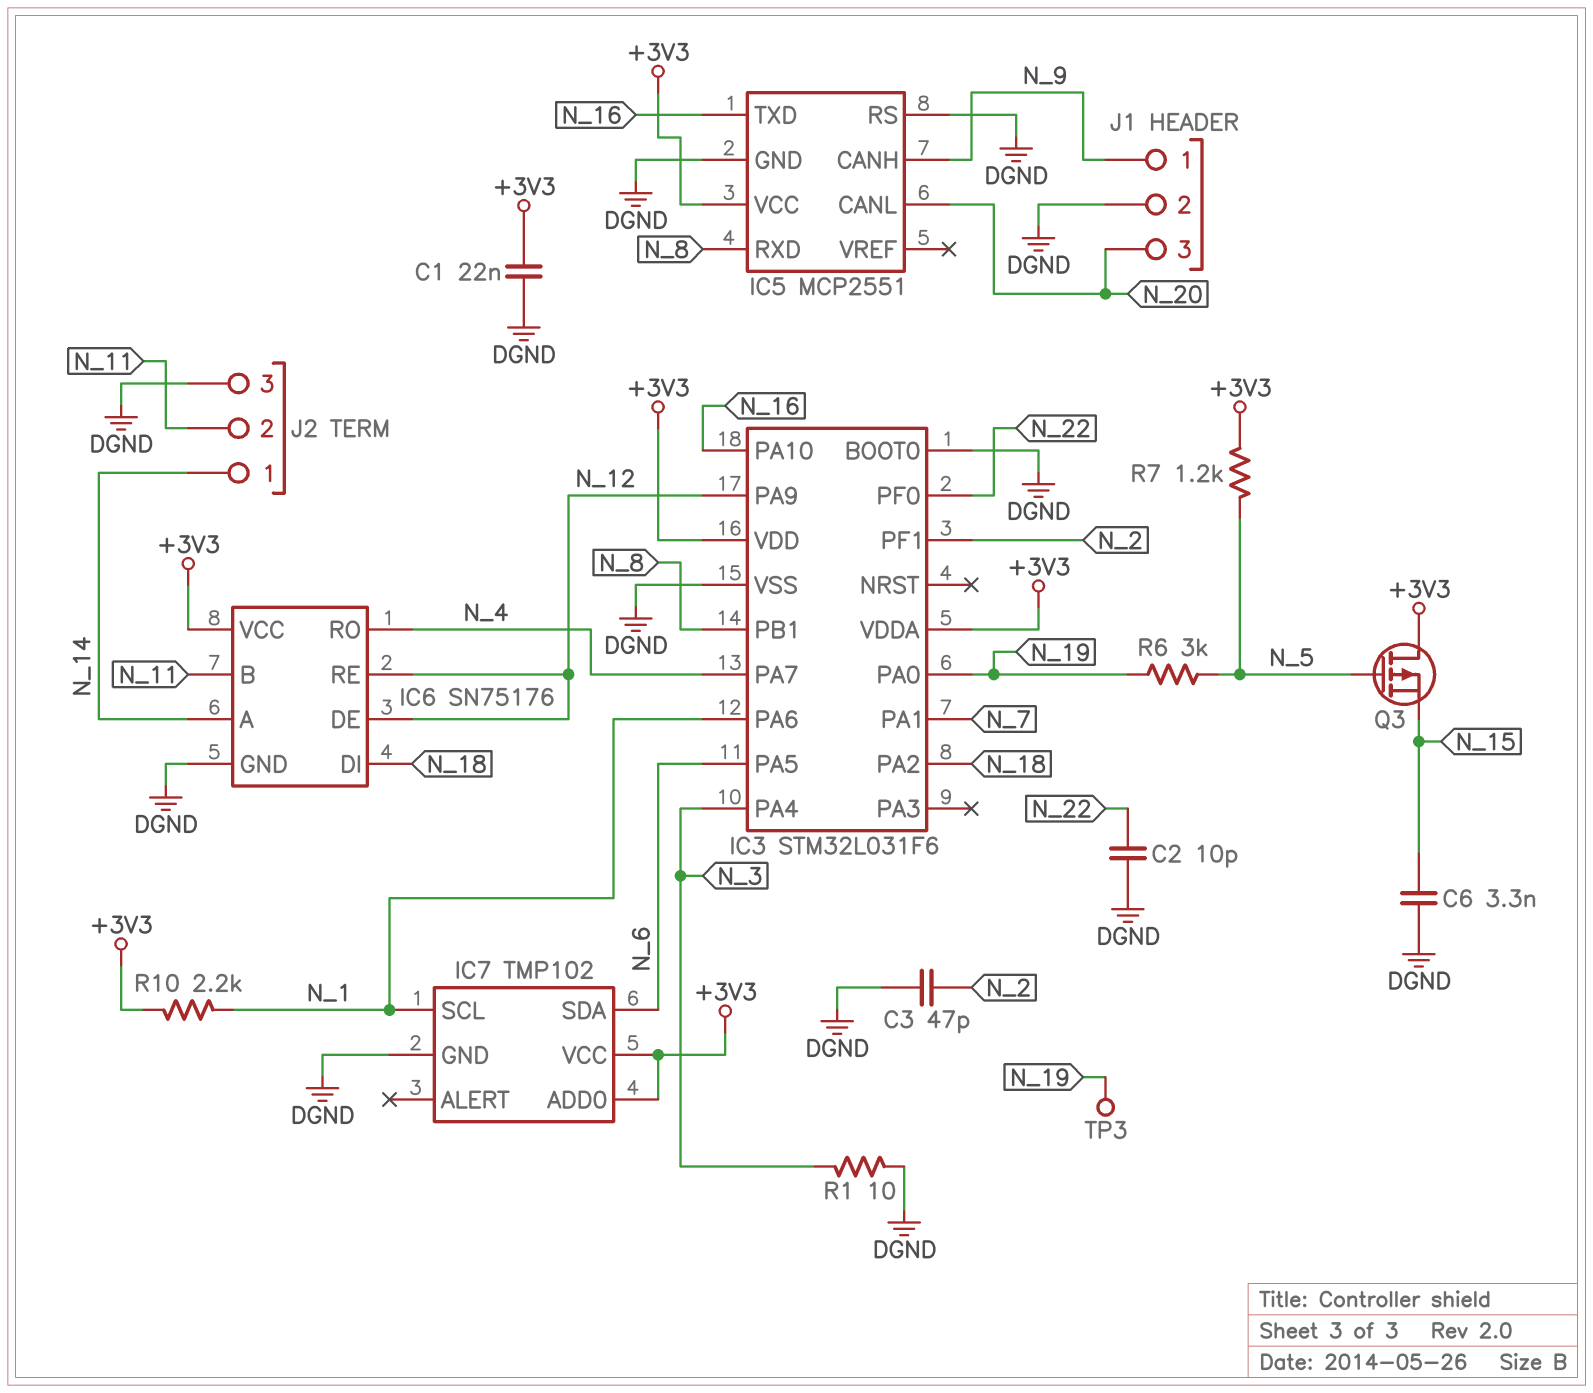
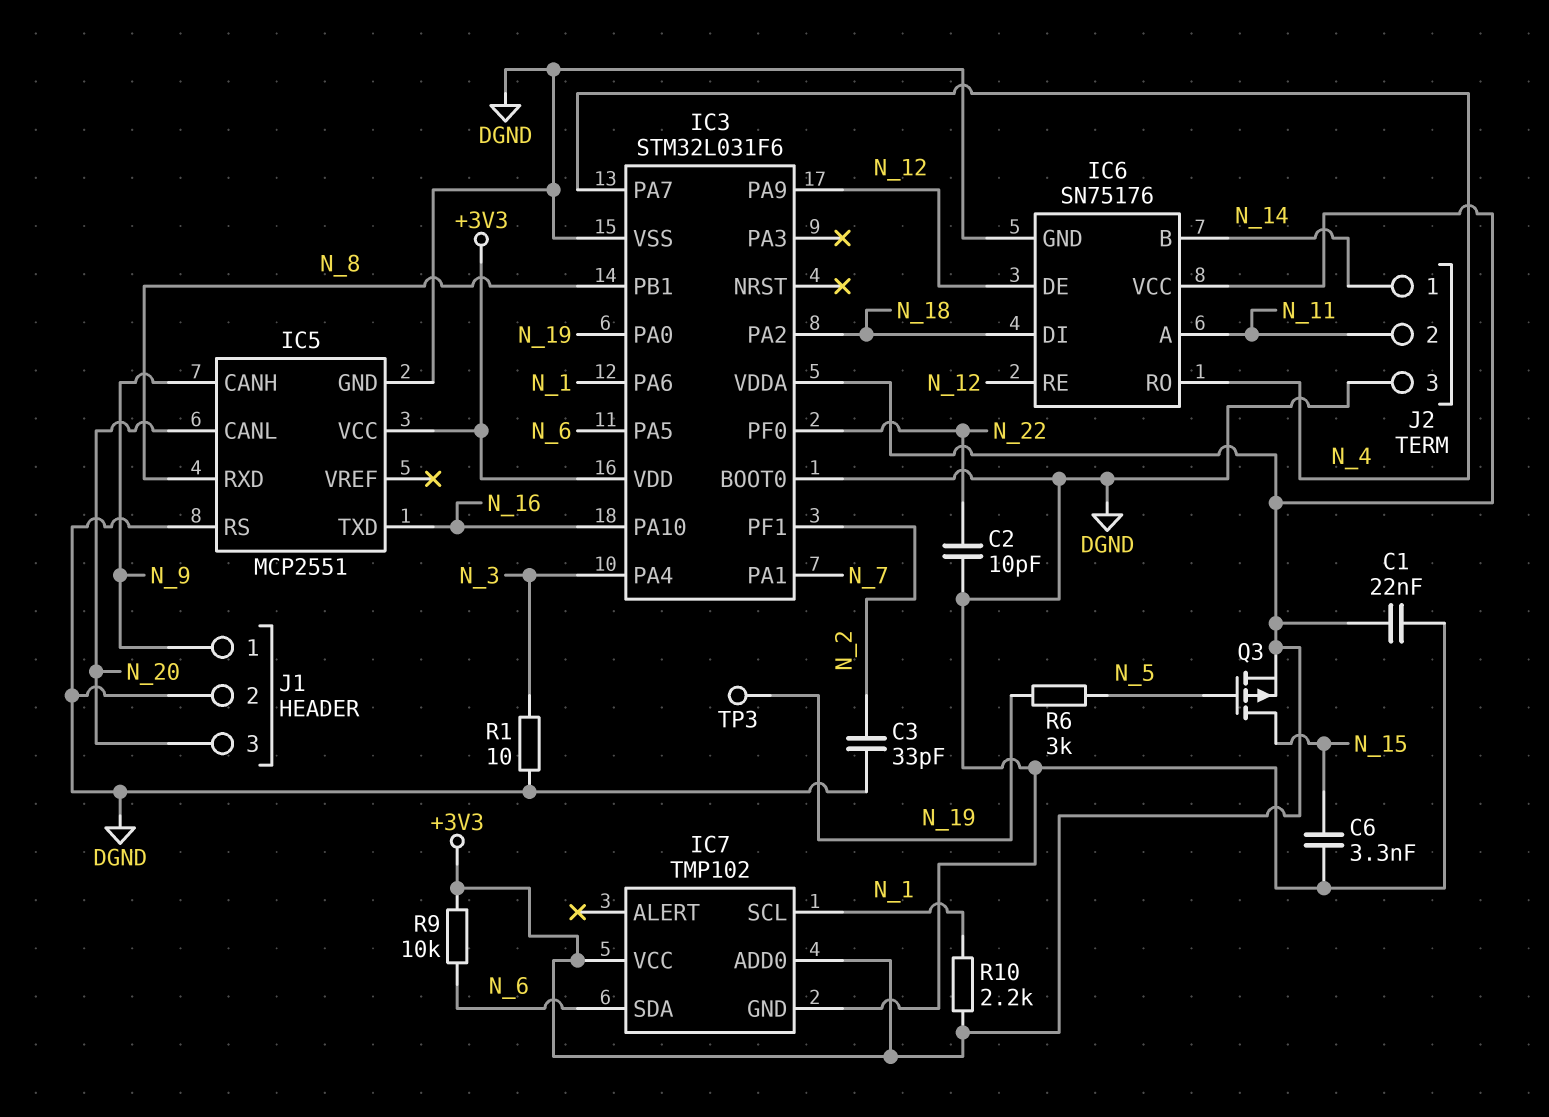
C3: 47pF (DGND, N_2) -> 33pF (DGND, N_2)
IC6 pin A: N_14 -> N_11
IC6 pin B: N_11 -> N_14
Q3: PMOS (G N_5, D +3V3, S N_15) -> PMOS (G N_5, D N_15, S +3V3)
R7: 1.2k (+3V3, N_5) -> none
R9: none -> 10k (+3V3, N_6)

